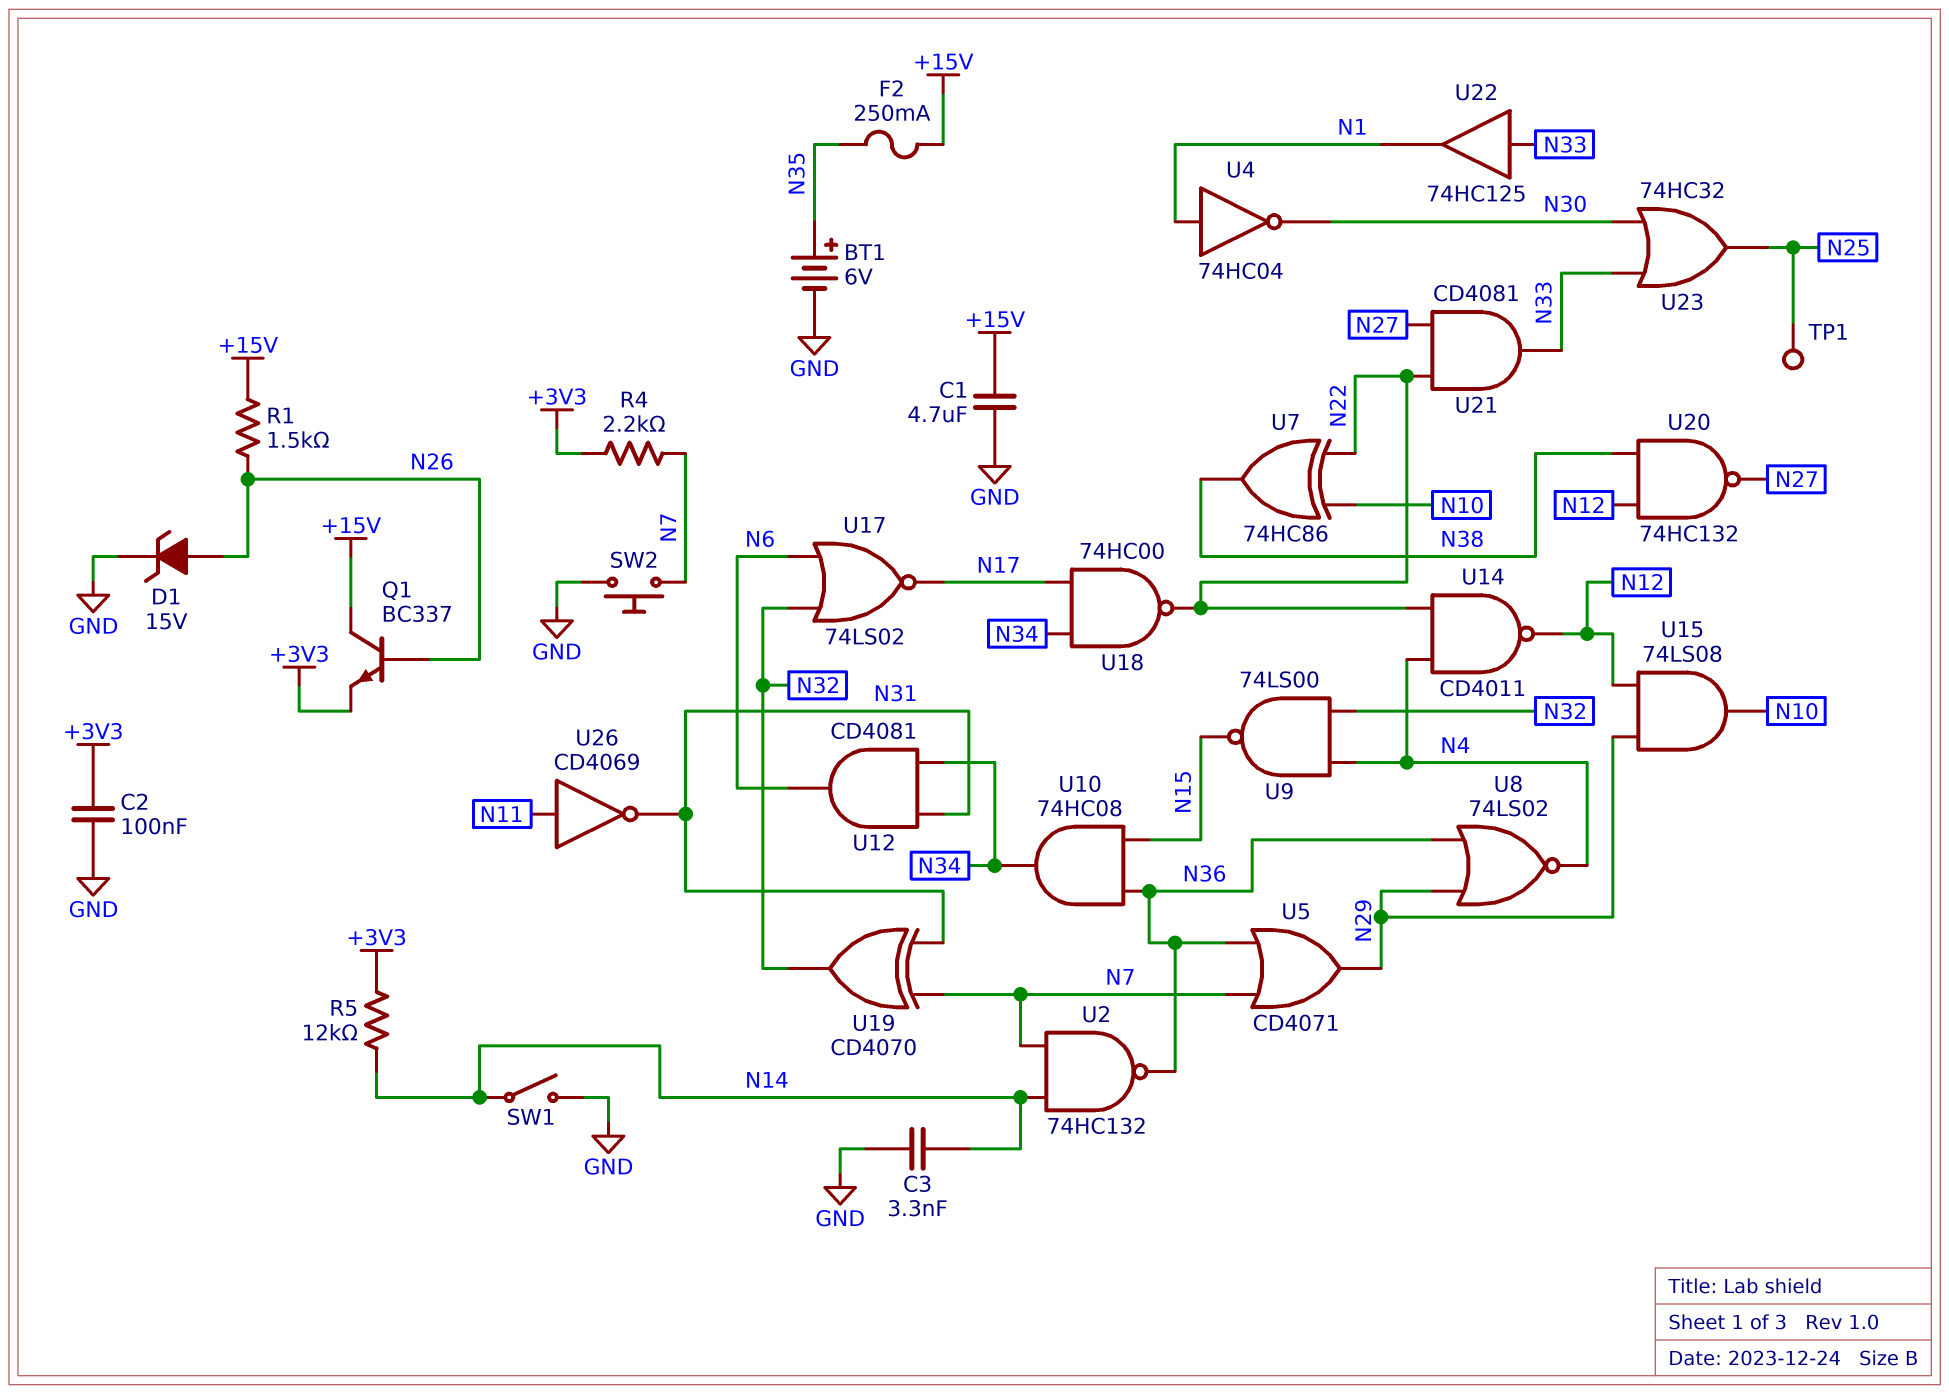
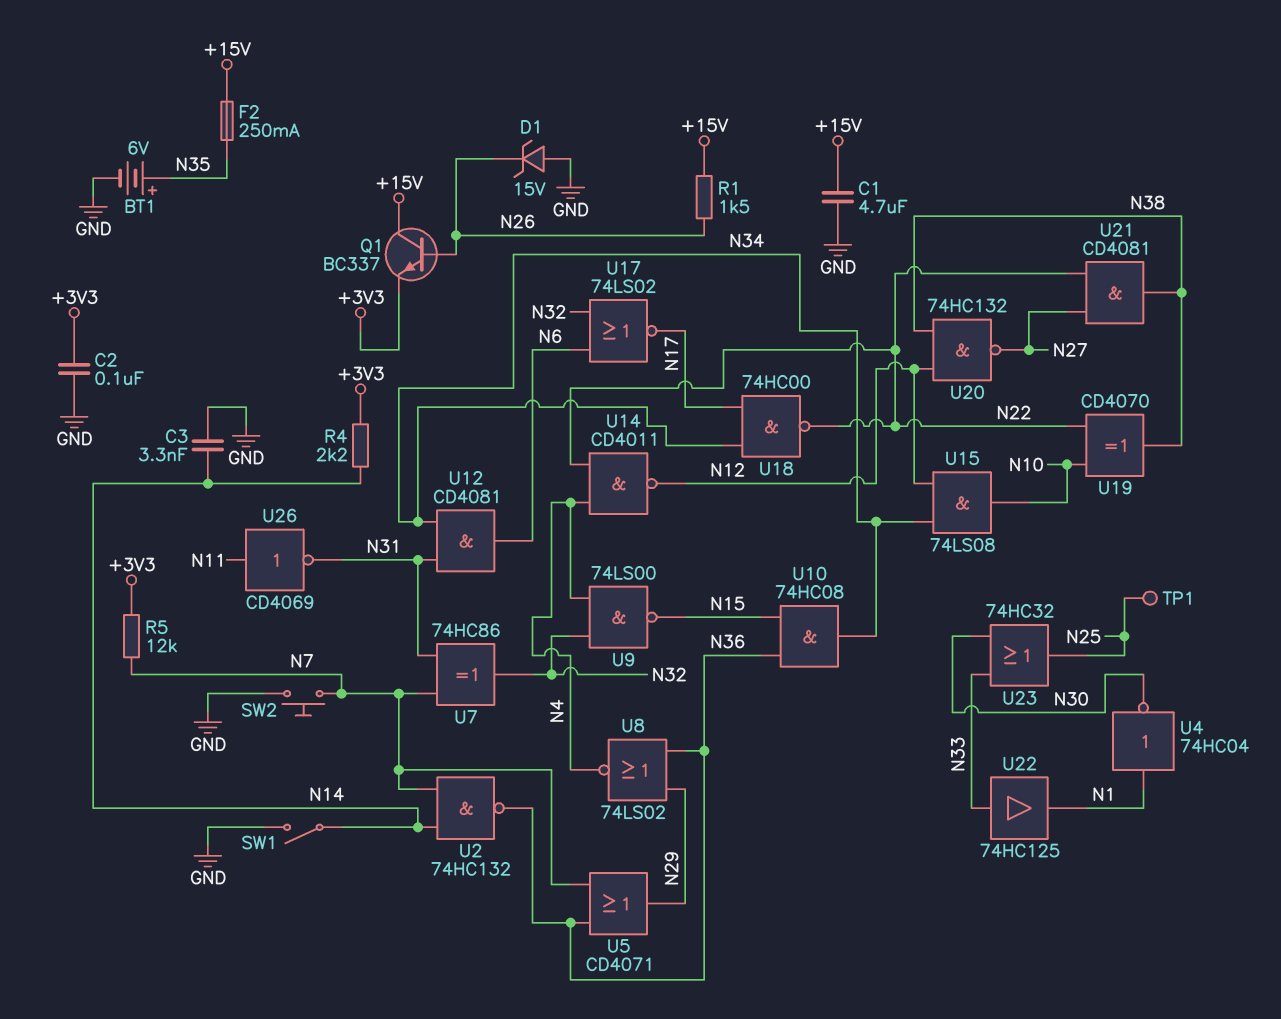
D1: zener 15V (A N26, K GND) -> zener 15V (A GND, K N26)
R4: 2.2k (+3V3, N7) -> 2.2k (+3V3, N14)
R5: 12k (+3V3, N14) -> 12k (+3V3, N7)
U7: XOR 74HC86 (in N10, in N22, out N38) -> XOR 74HC86 (in N7, in N31, out N32)
U15: AND 74LS08 (in N12, in N29, out N10) -> AND 74LS08 (in N12, in N34, out N10)
U19: XOR CD4070 (in N7, in N31, out N32) -> XOR CD4070 (in N10, in N22, out N38)
U21: AND CD4081 (in N22, in N27, out N33) -> AND CD4081 (in N22, in N27, out N38)

